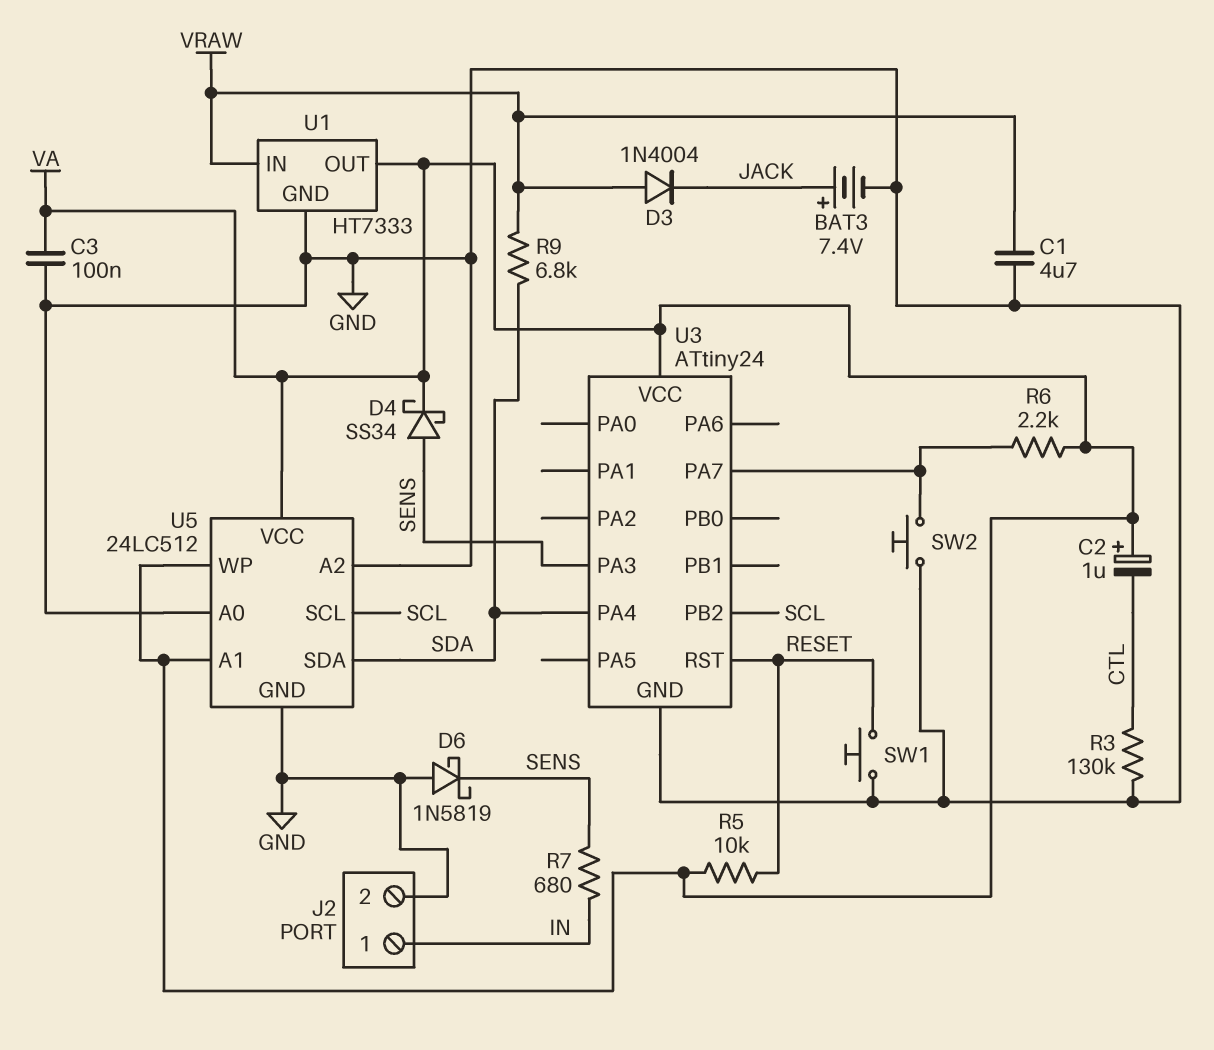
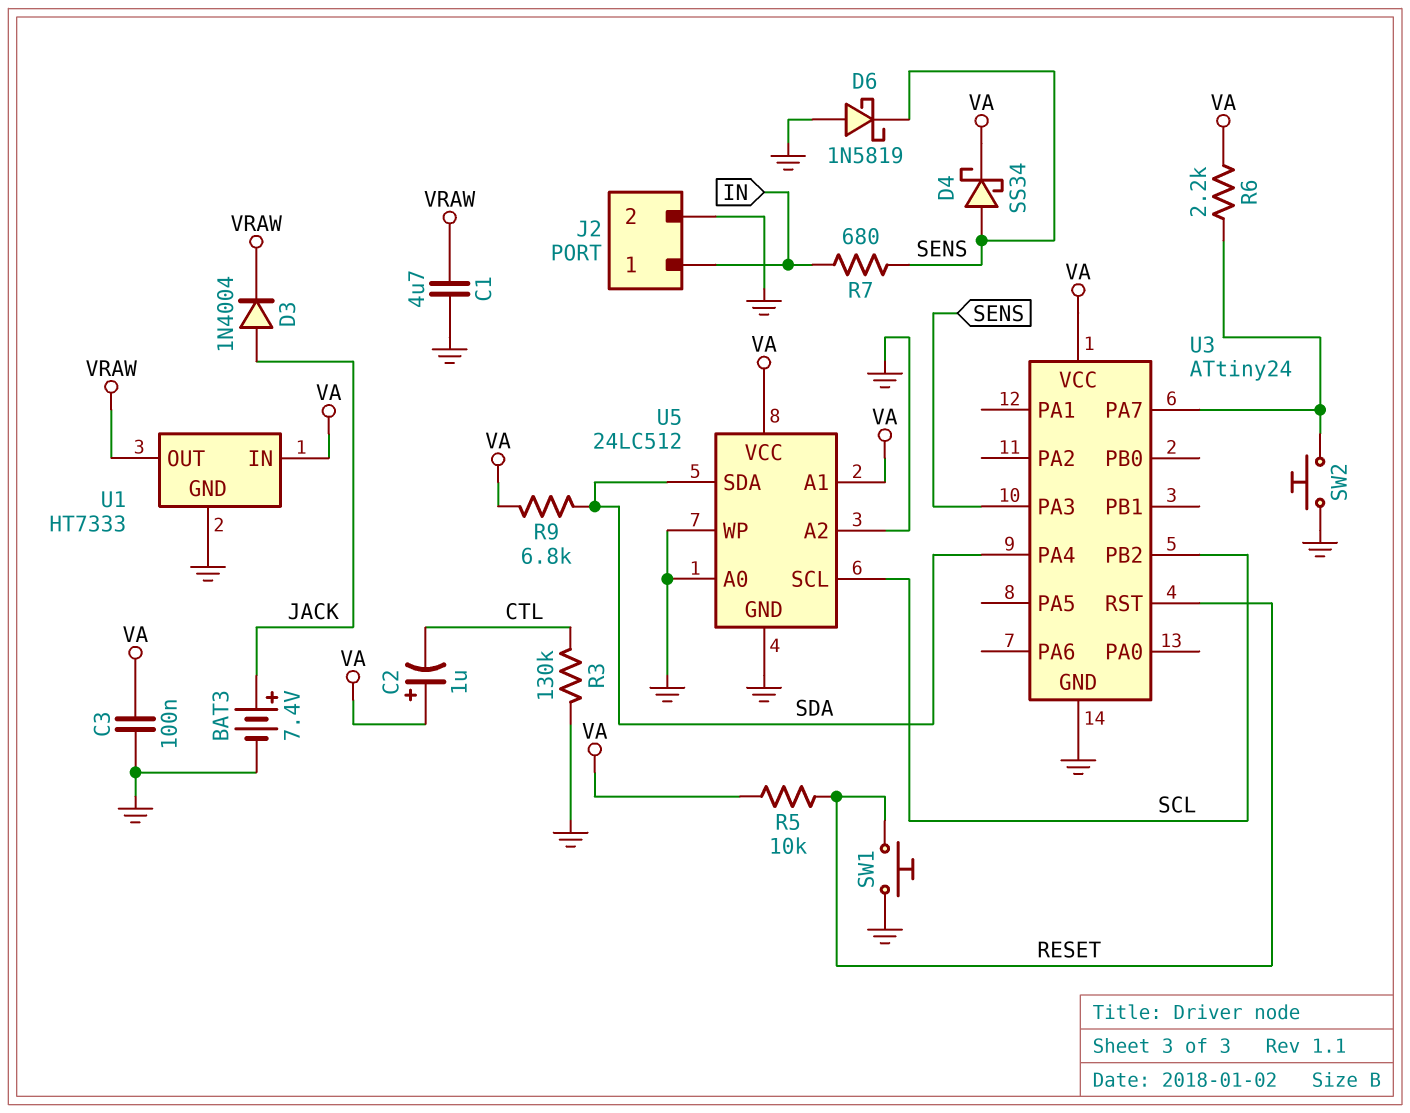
D3: diode 1N4004 (A VRAW, K JACK) -> diode 1N4004 (A JACK, K VRAW)
R9: 6.8k (SDA, VRAW) -> 6.8k (SDA, VA)
U1 pin IN: VRAW -> VA
U1 pin OUT: VA -> VRAW
U5 pin WP: VA -> GND

